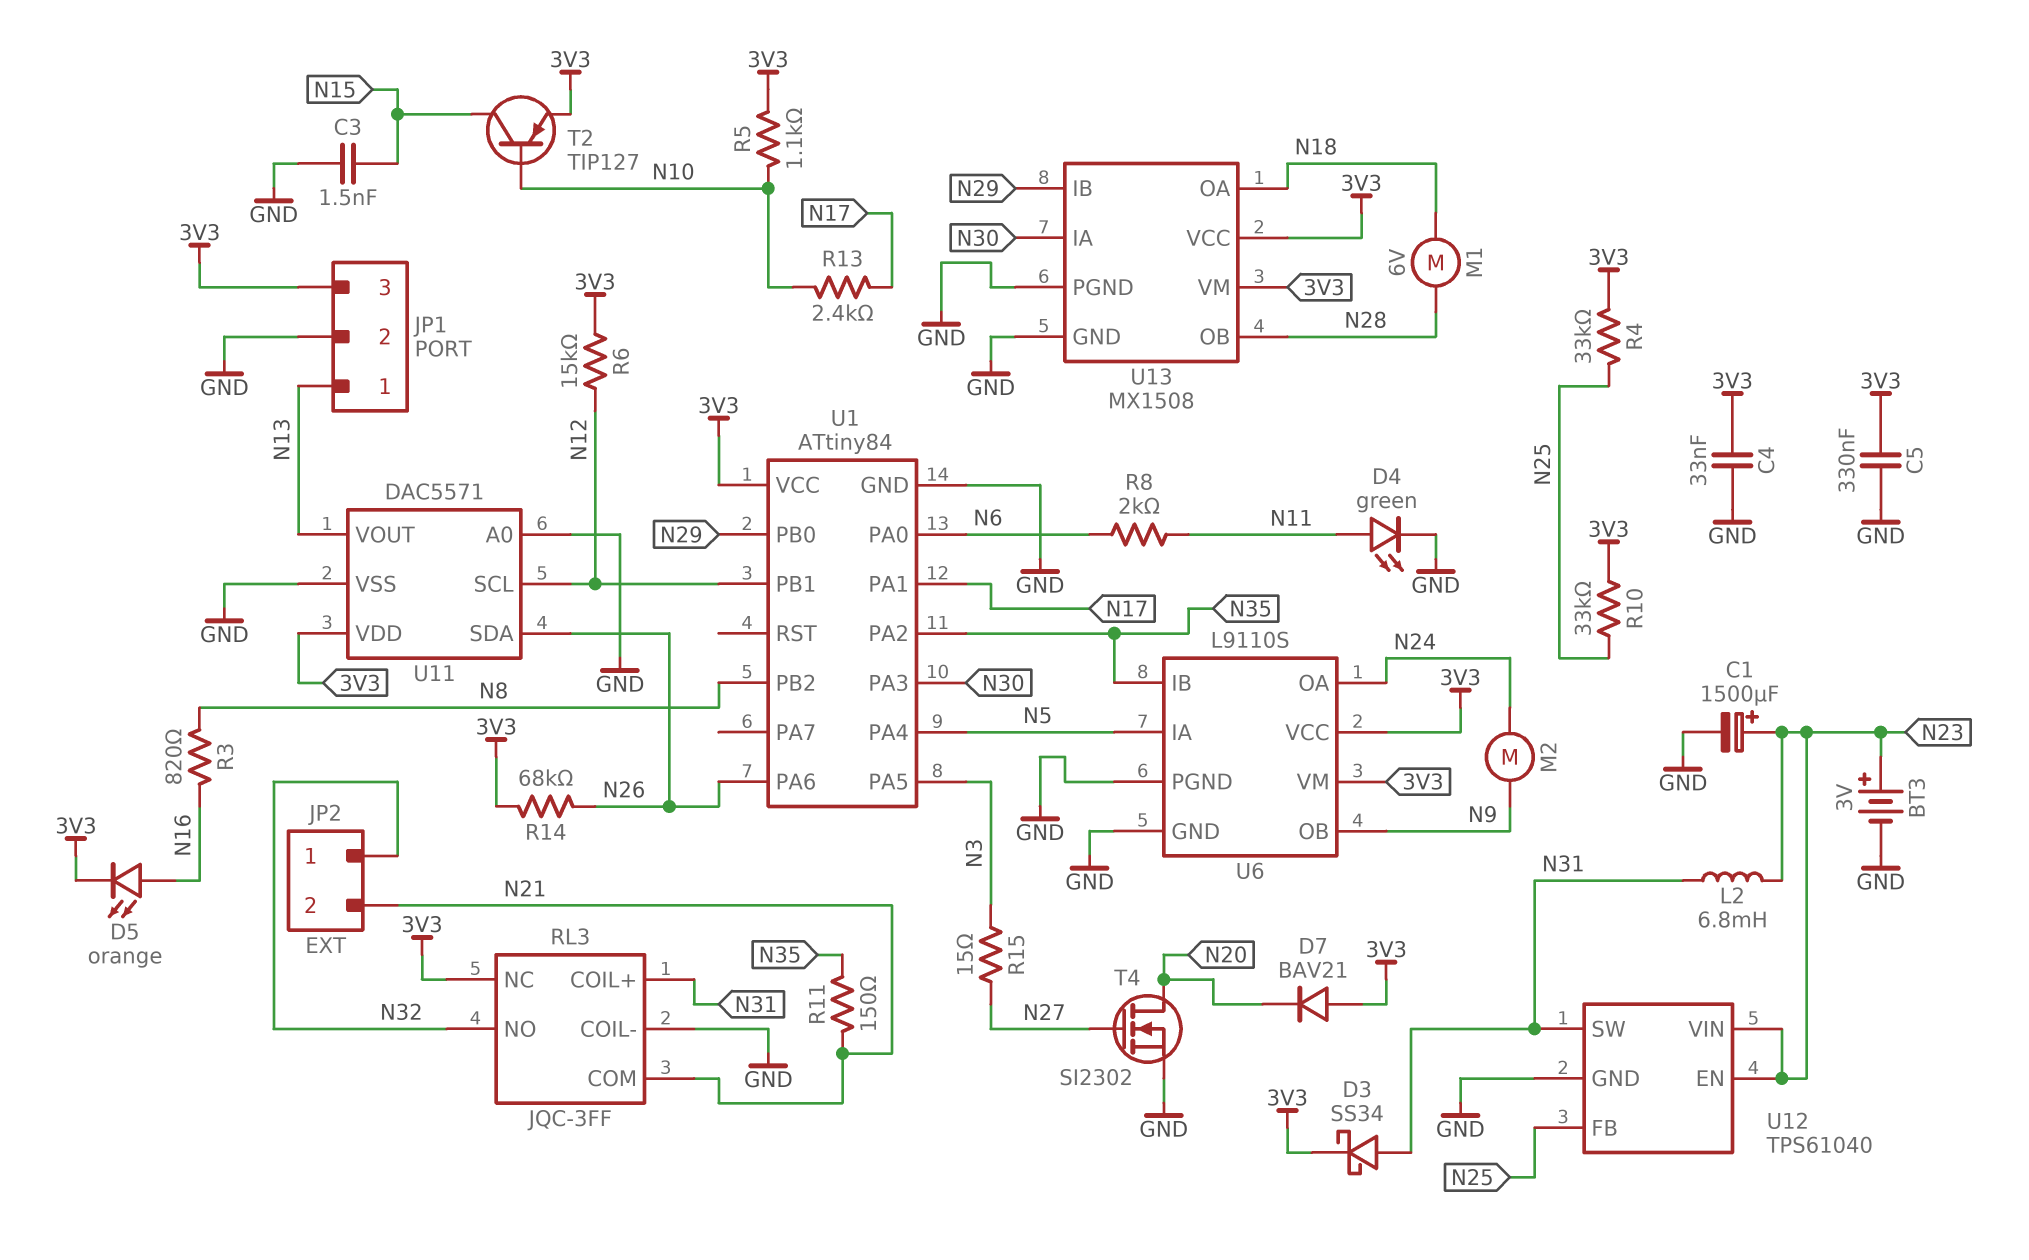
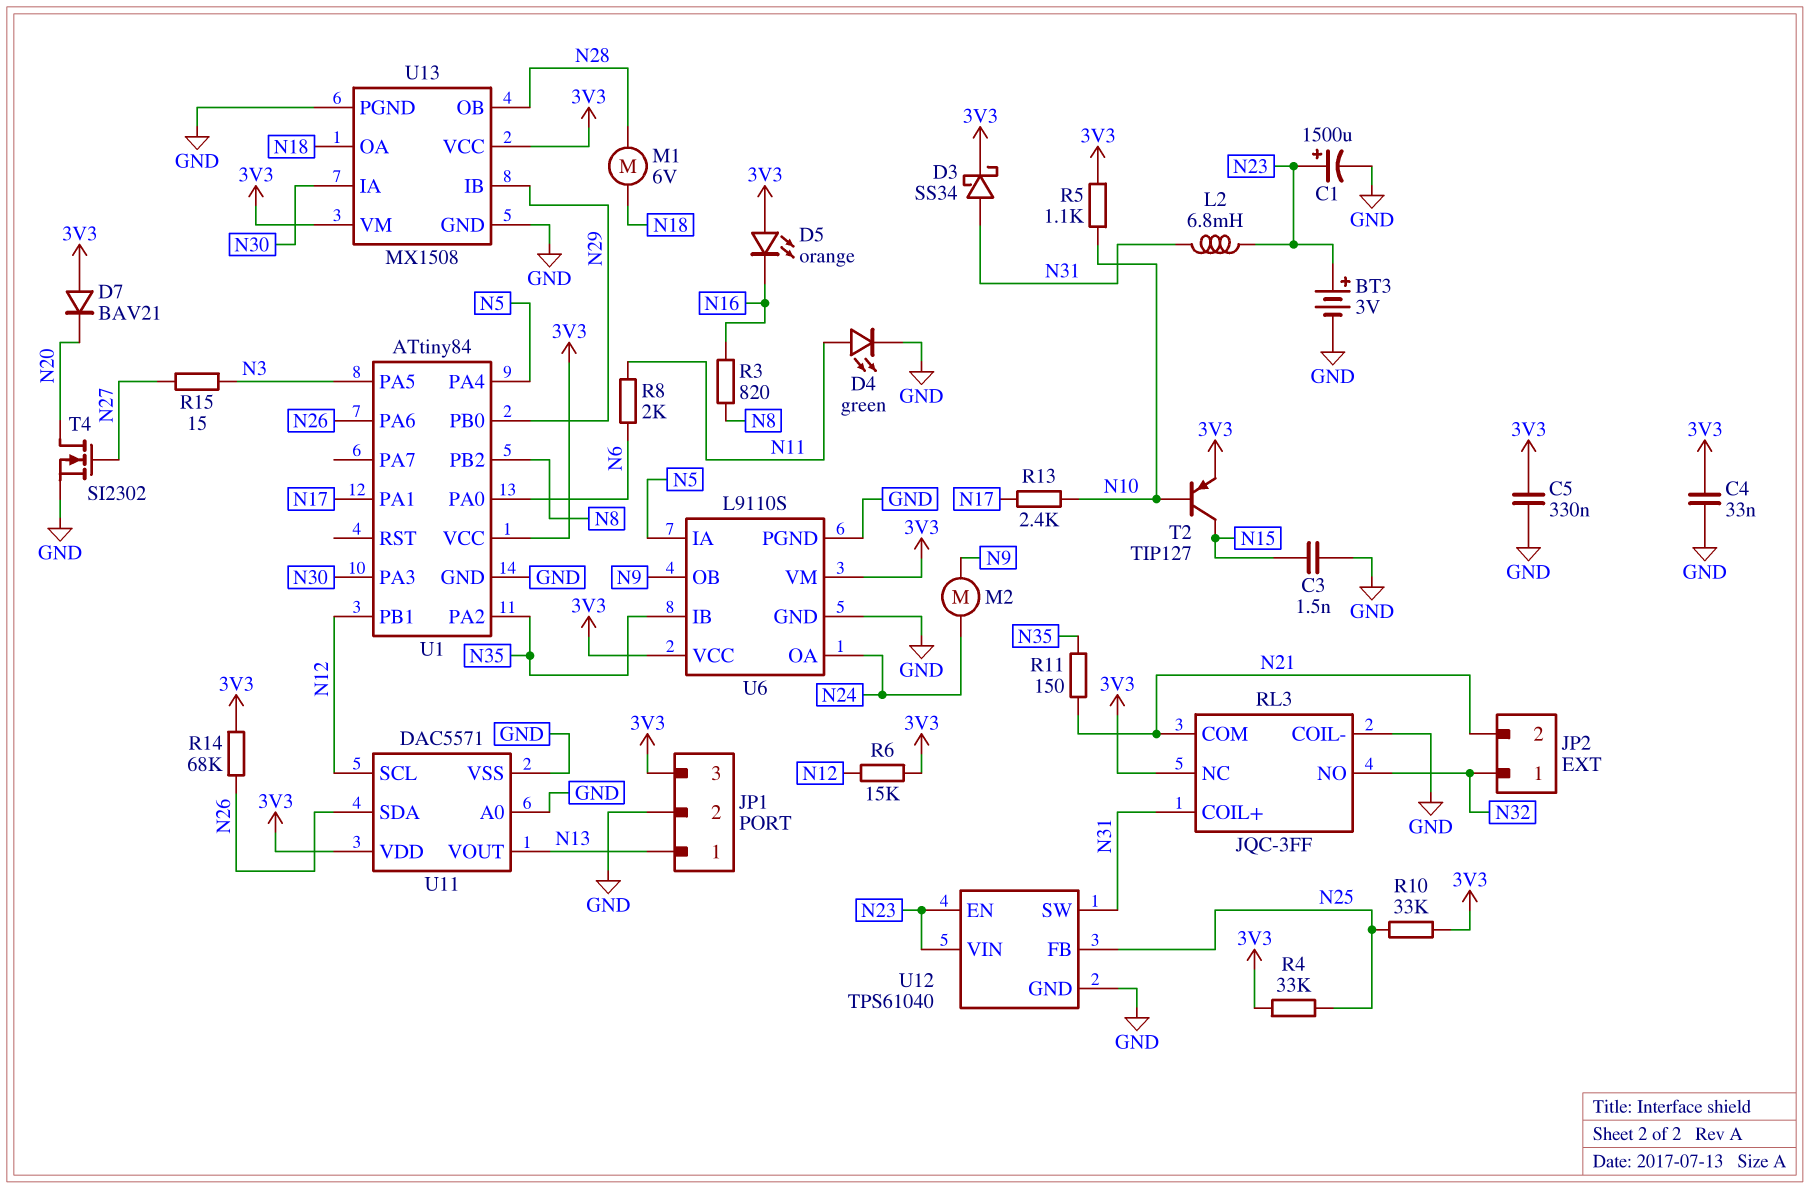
D5: LED orange (A N16, K 3V3) -> LED orange (A 3V3, K N16)

